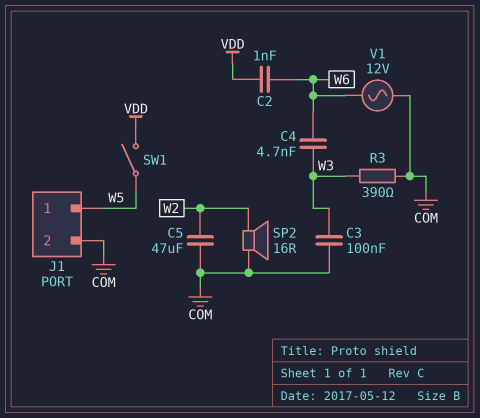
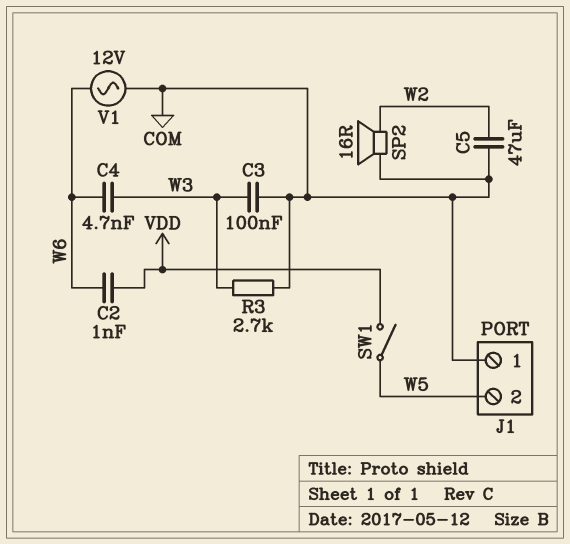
J1 pin 1: W5 -> COM
J1 pin 2: COM -> W5
R3: 390 (COM, W3) -> 2.7k (COM, W3)

